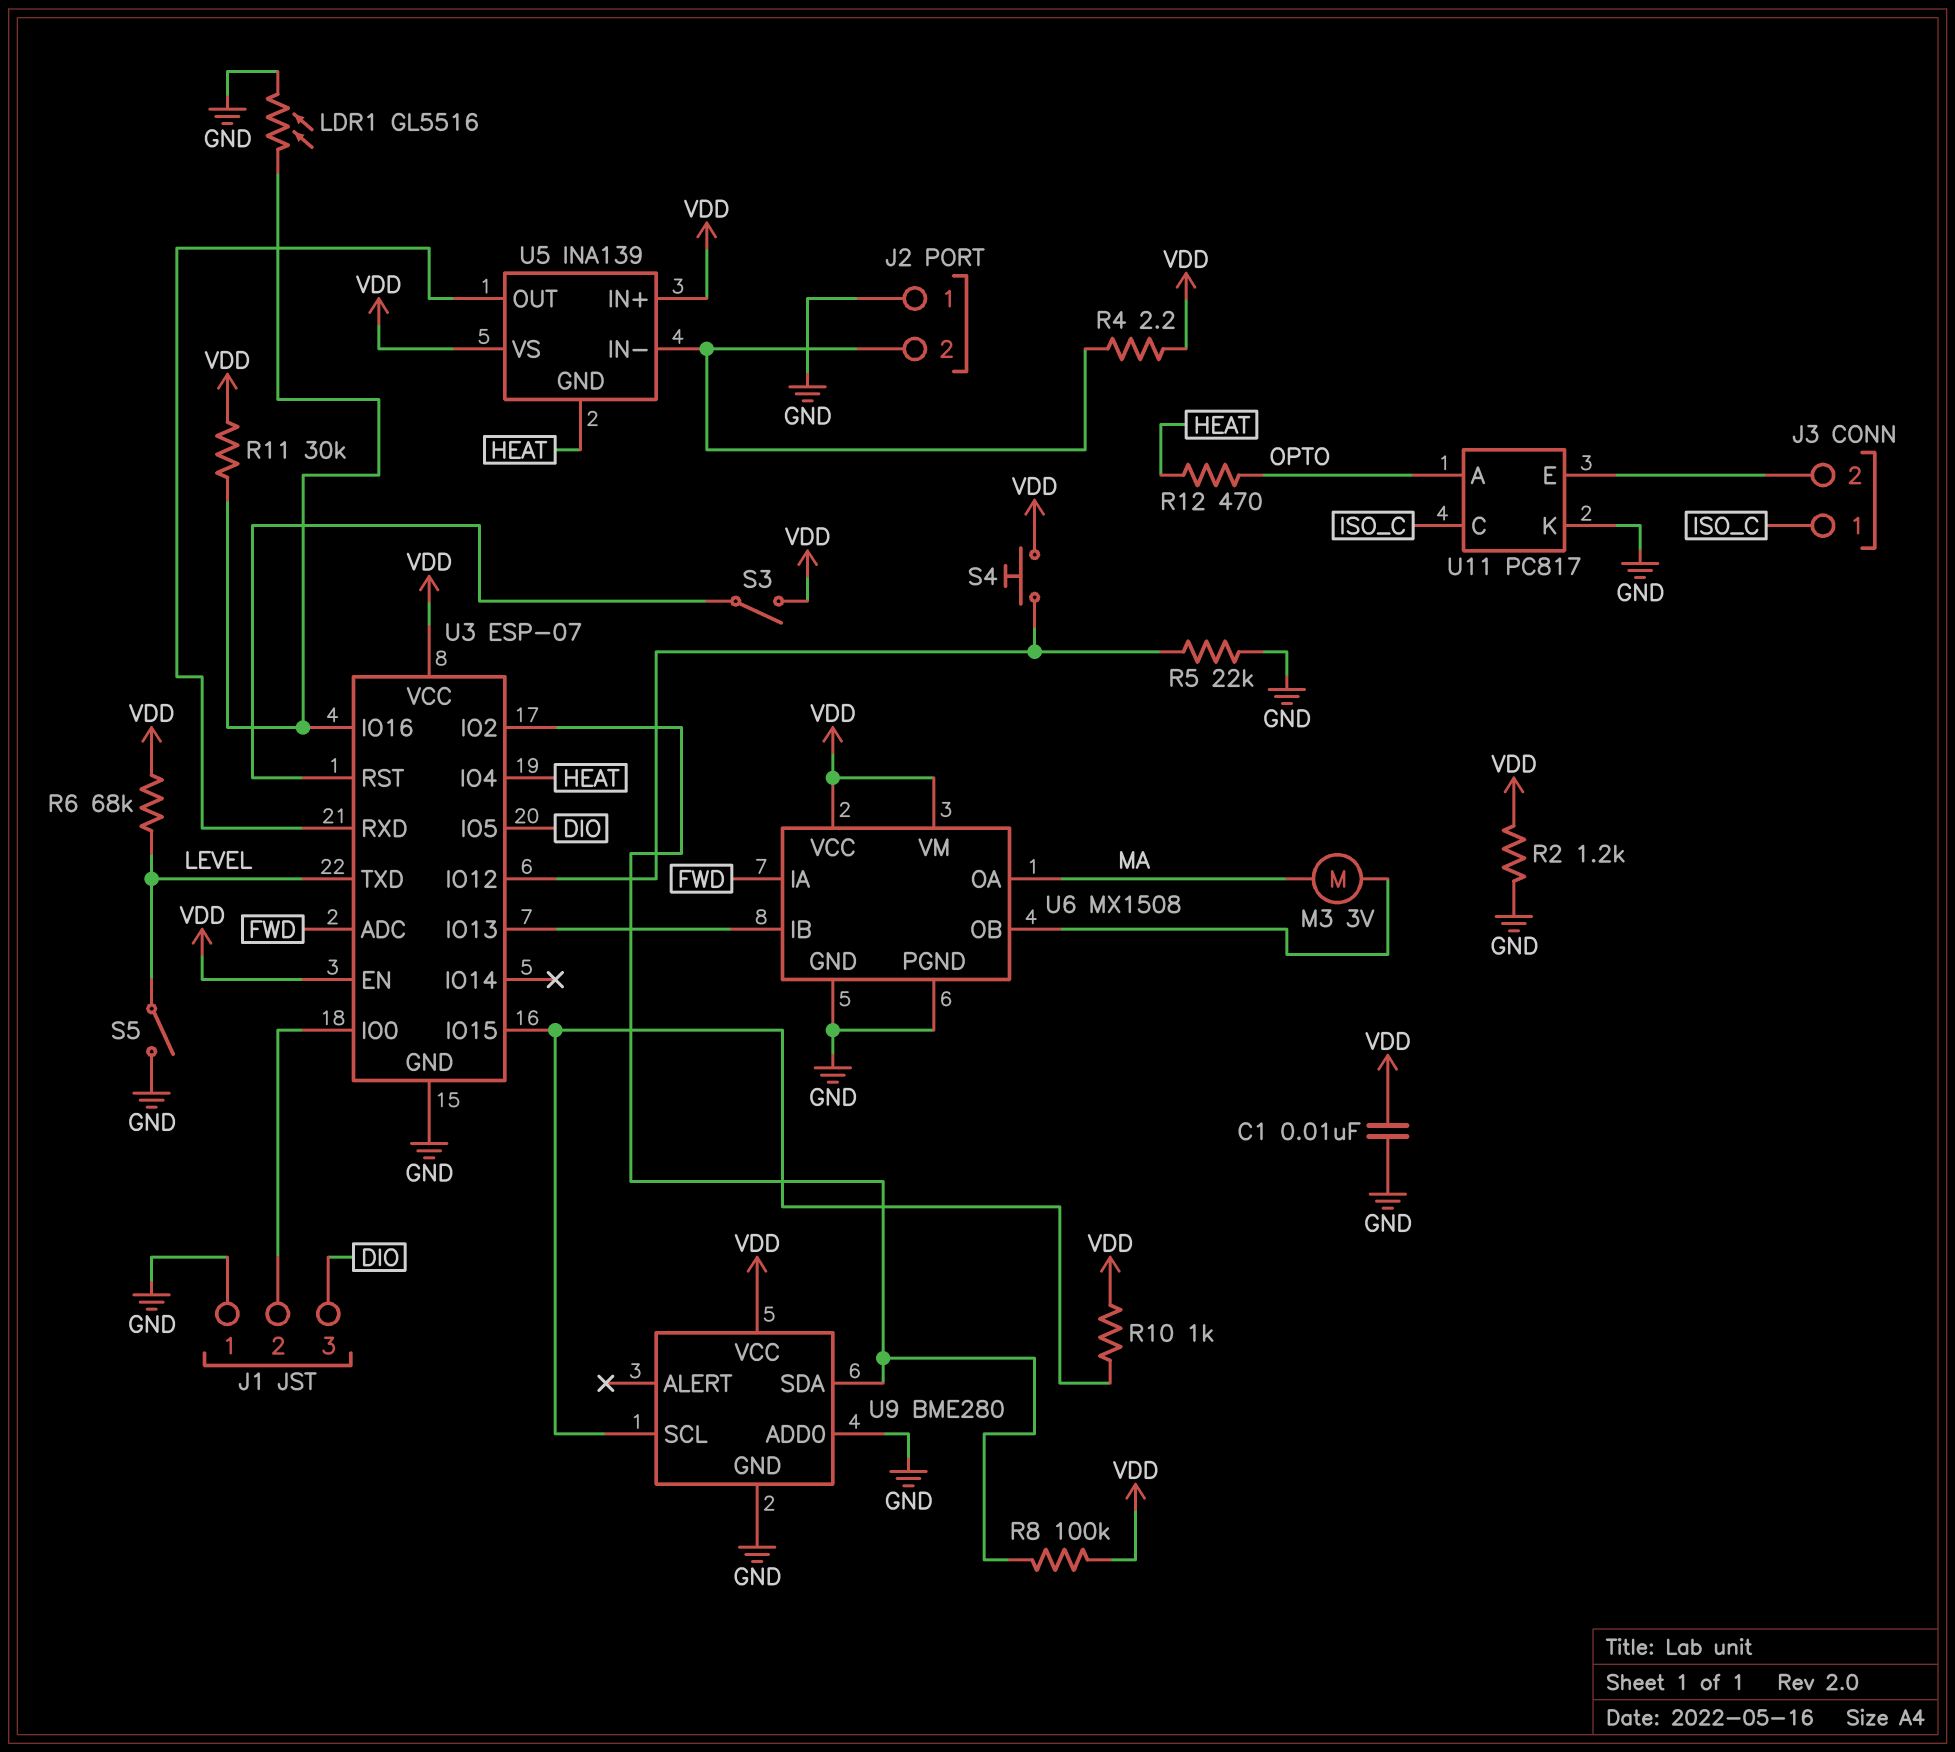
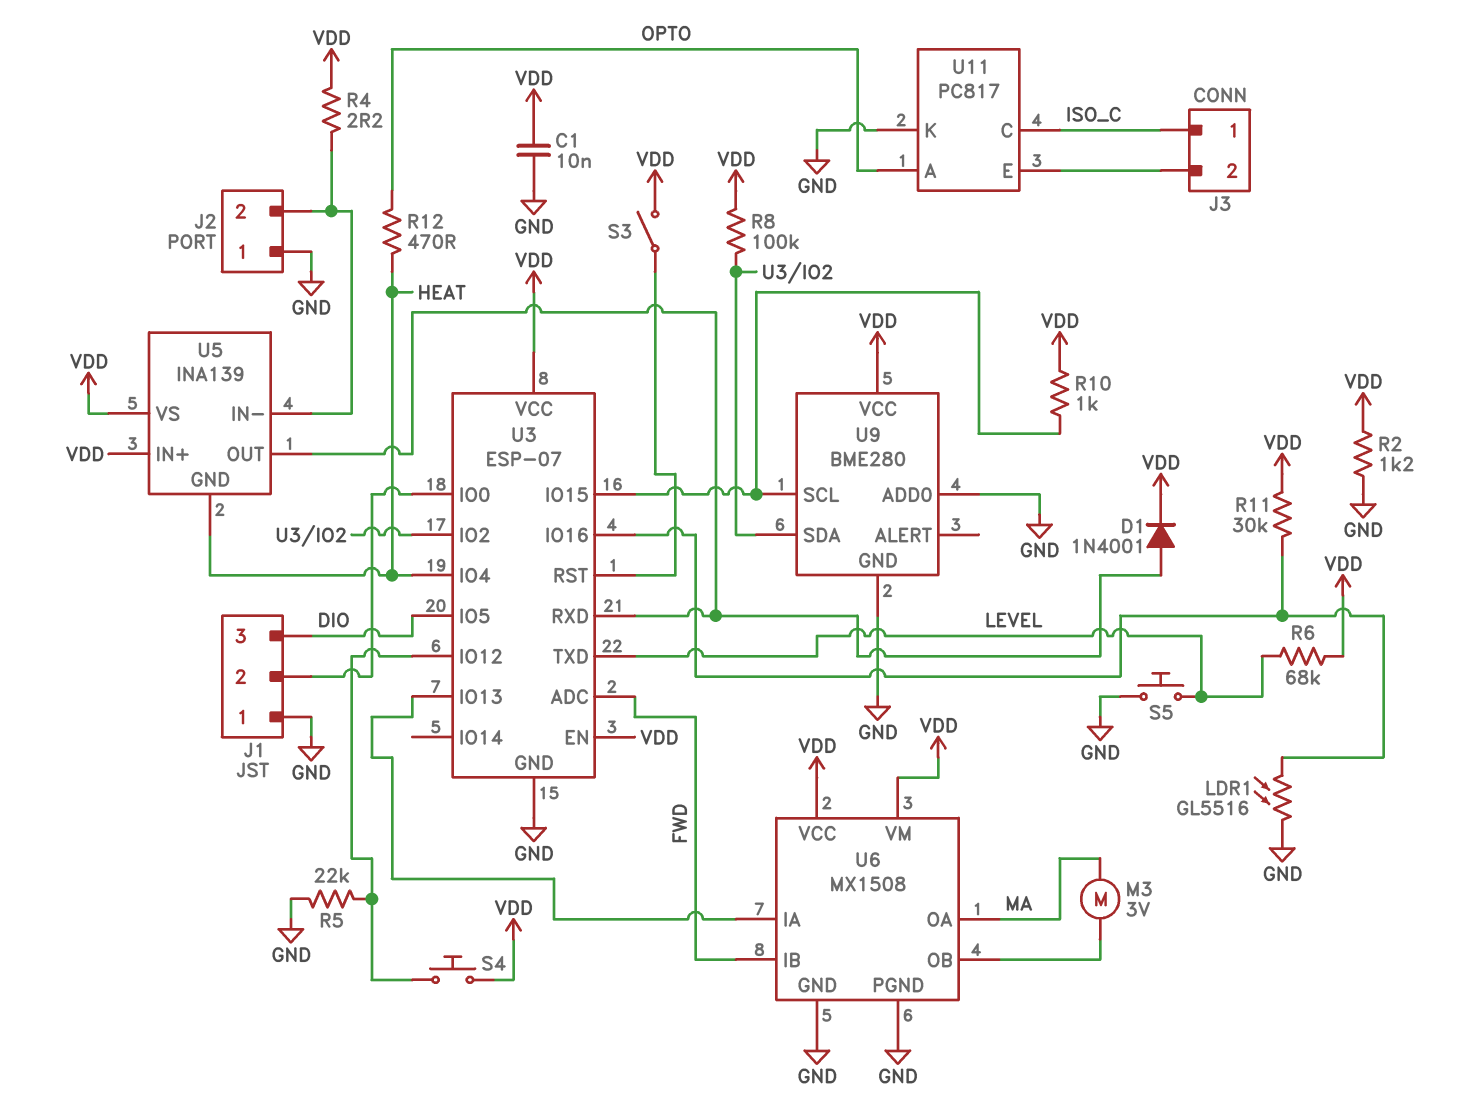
D1: none -> diode 1N4001 (A U3/RXD, K VDD)
S5: switch (GND, LEVEL) -> button (GND, LEVEL)
U6 pin IA: FWD -> U3/IO13
U6 pin IB: U3/IO13 -> FWD

